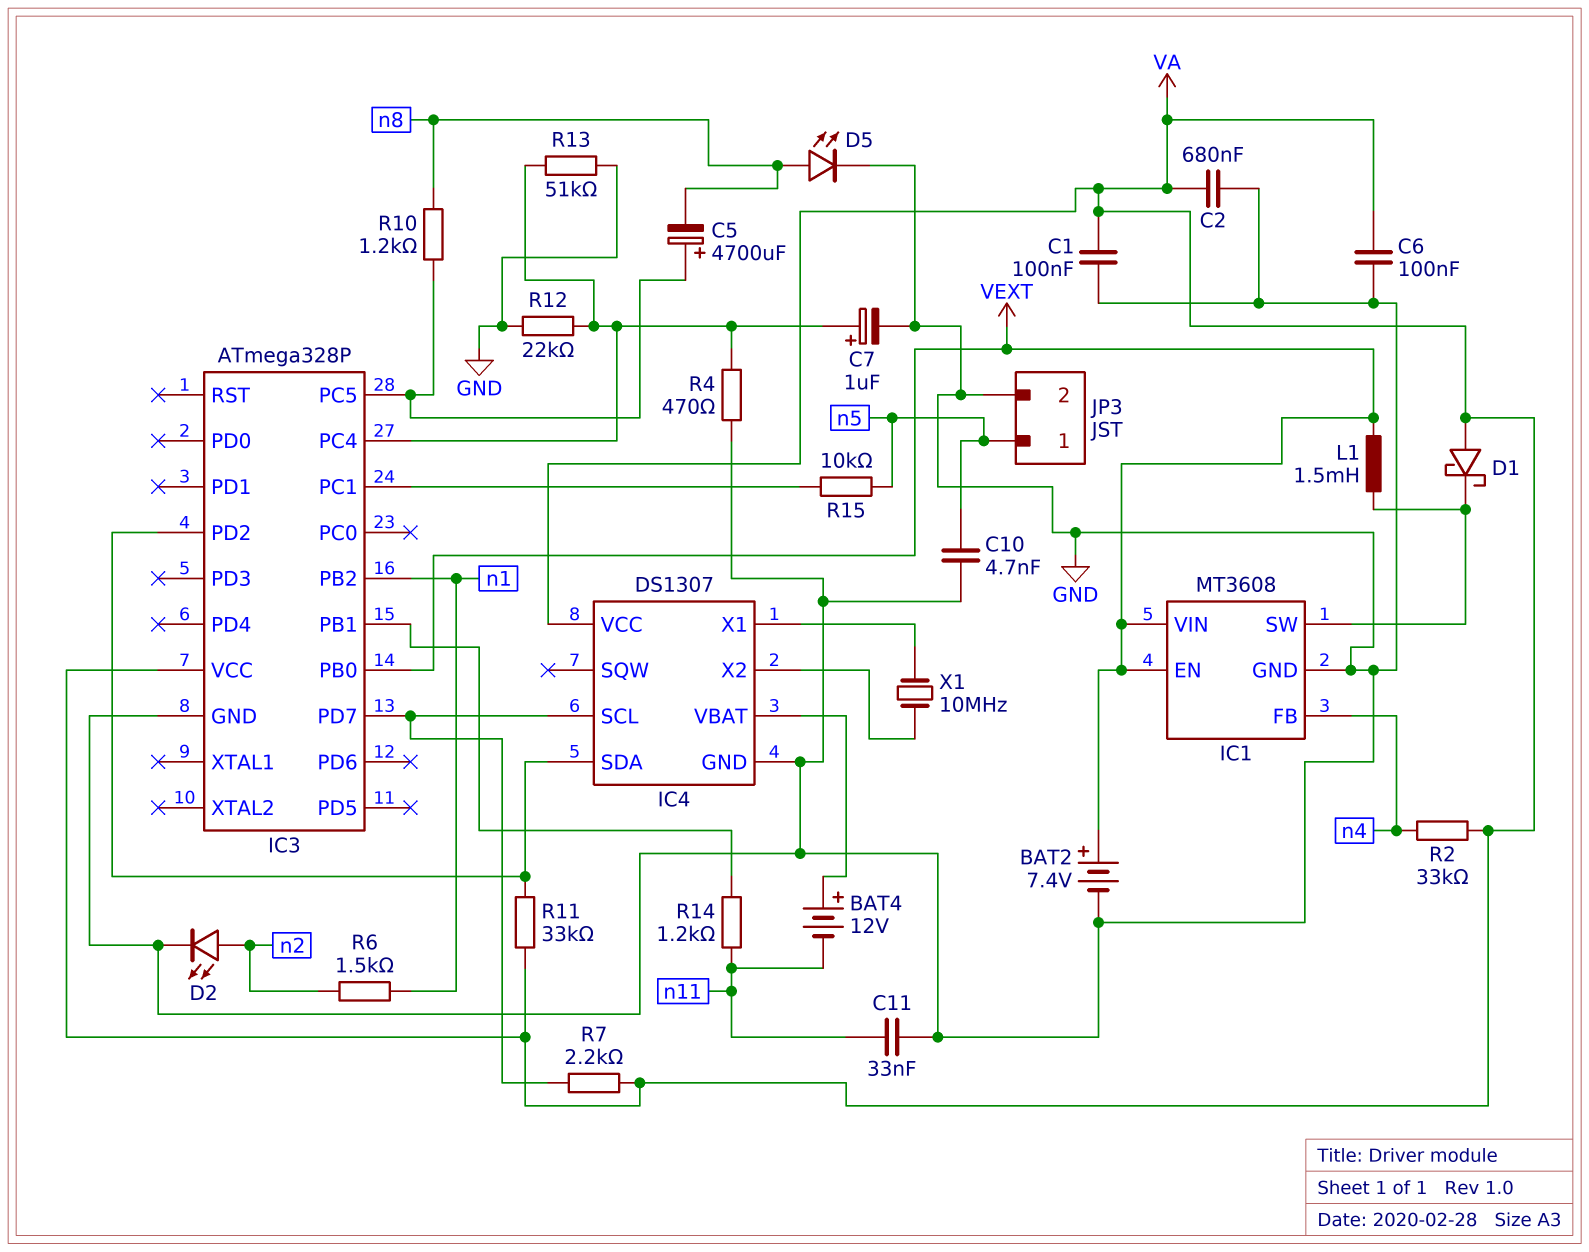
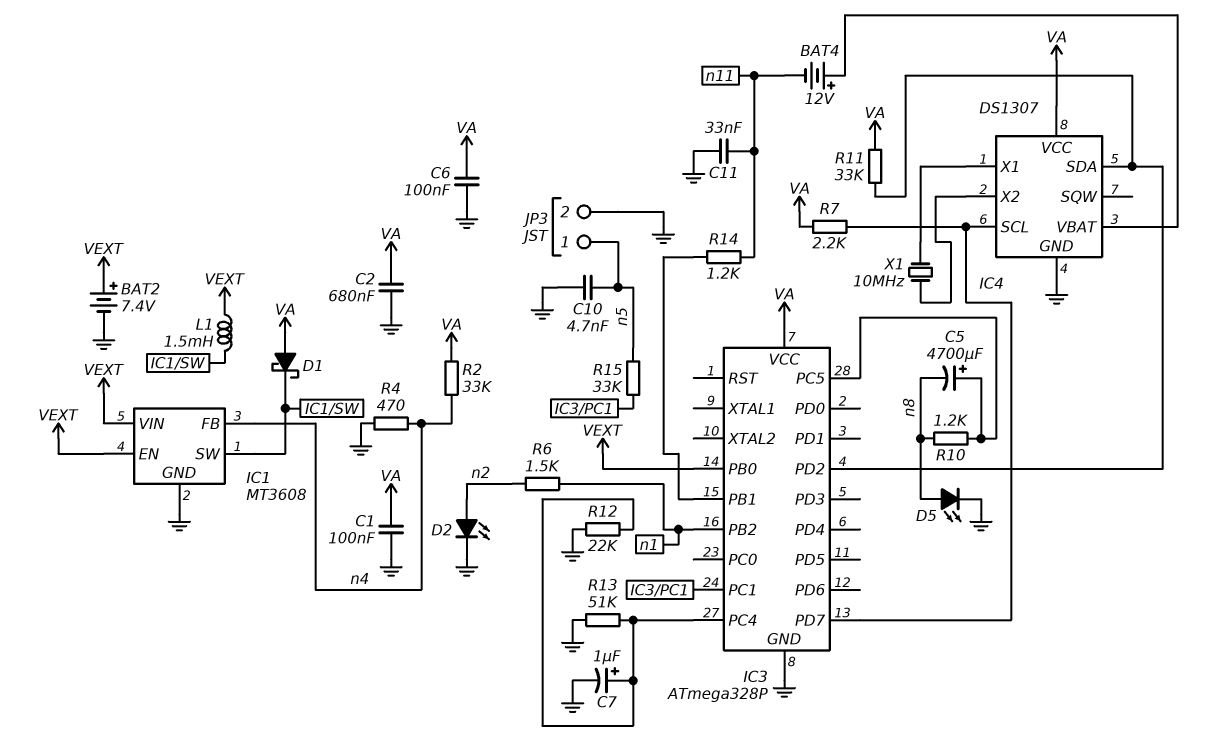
R4: 470 (GND, IC3/PC4) -> 470 (GND, n4)
R15: 10k (IC3/PC1, n5) -> 33k (IC3/PC1, n5)

